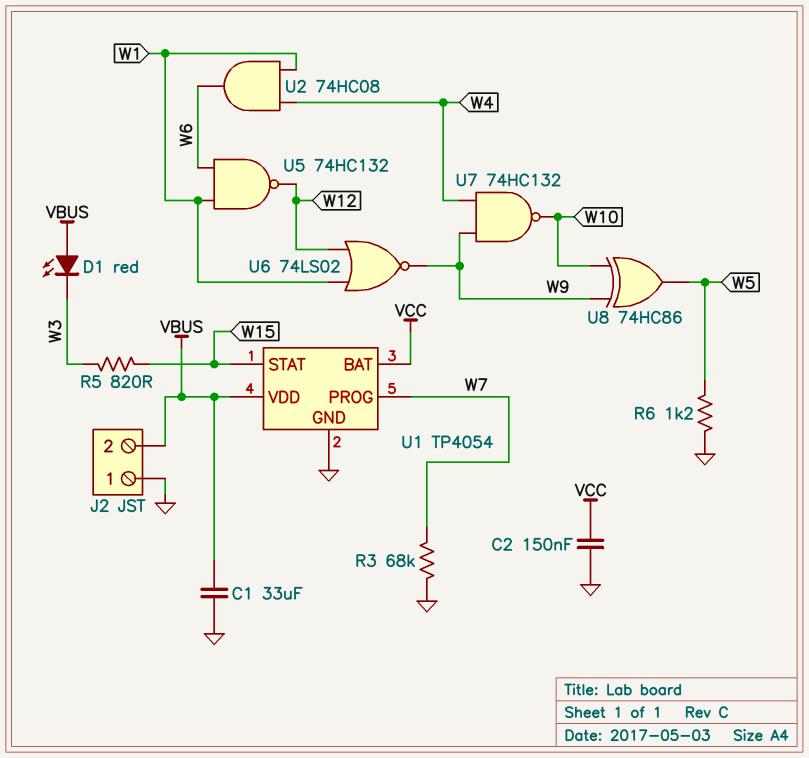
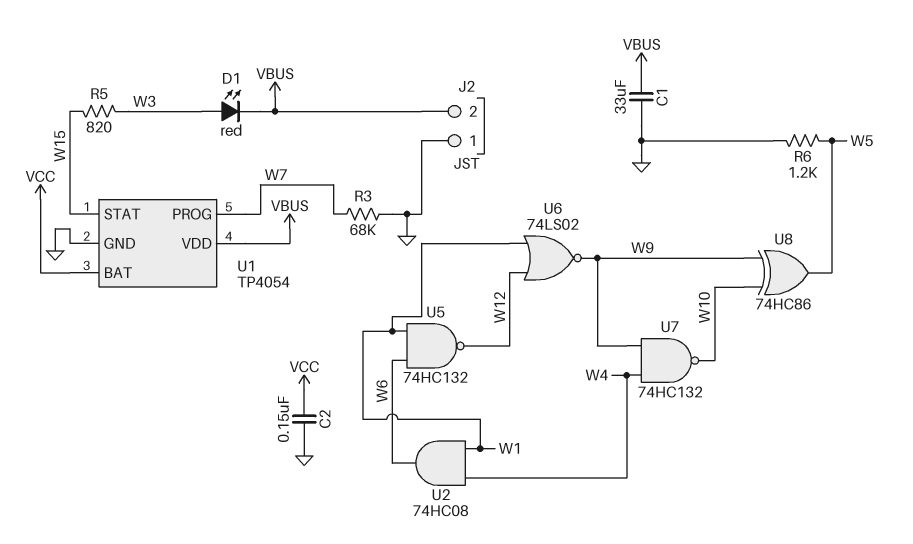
D1: LED red (A VBUS, K W3) -> LED red (A W3, K VBUS)

